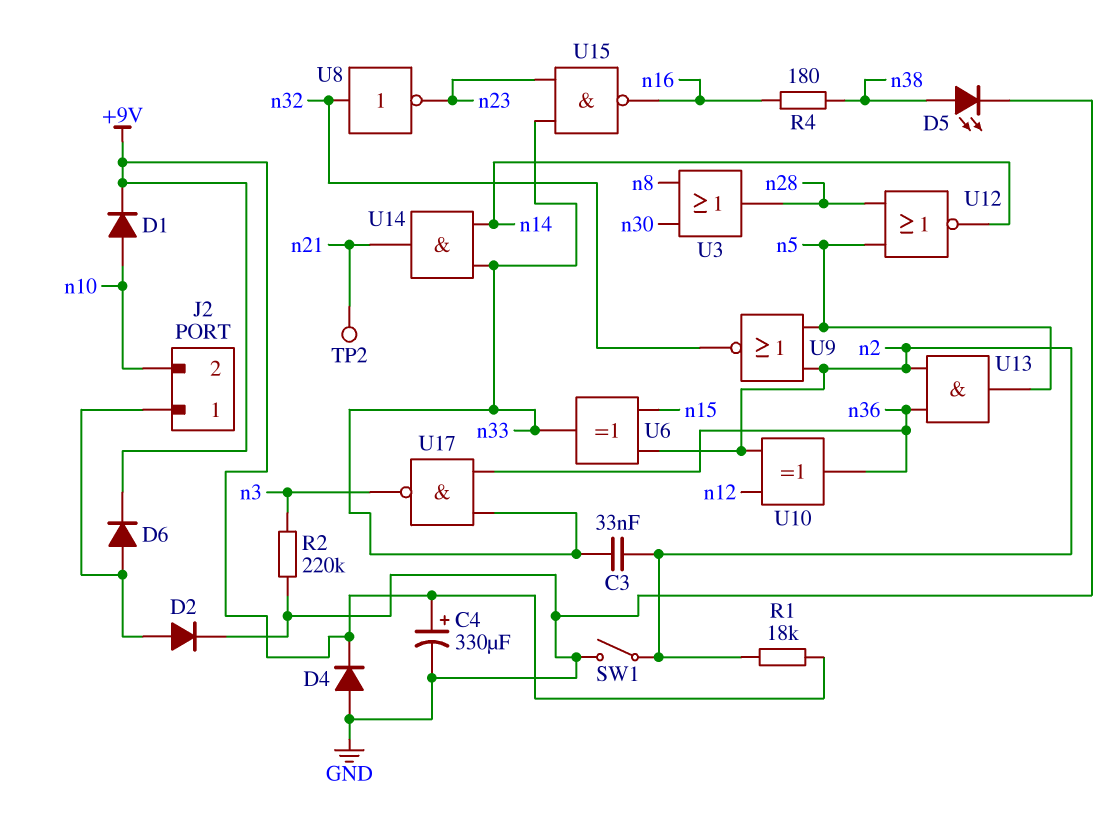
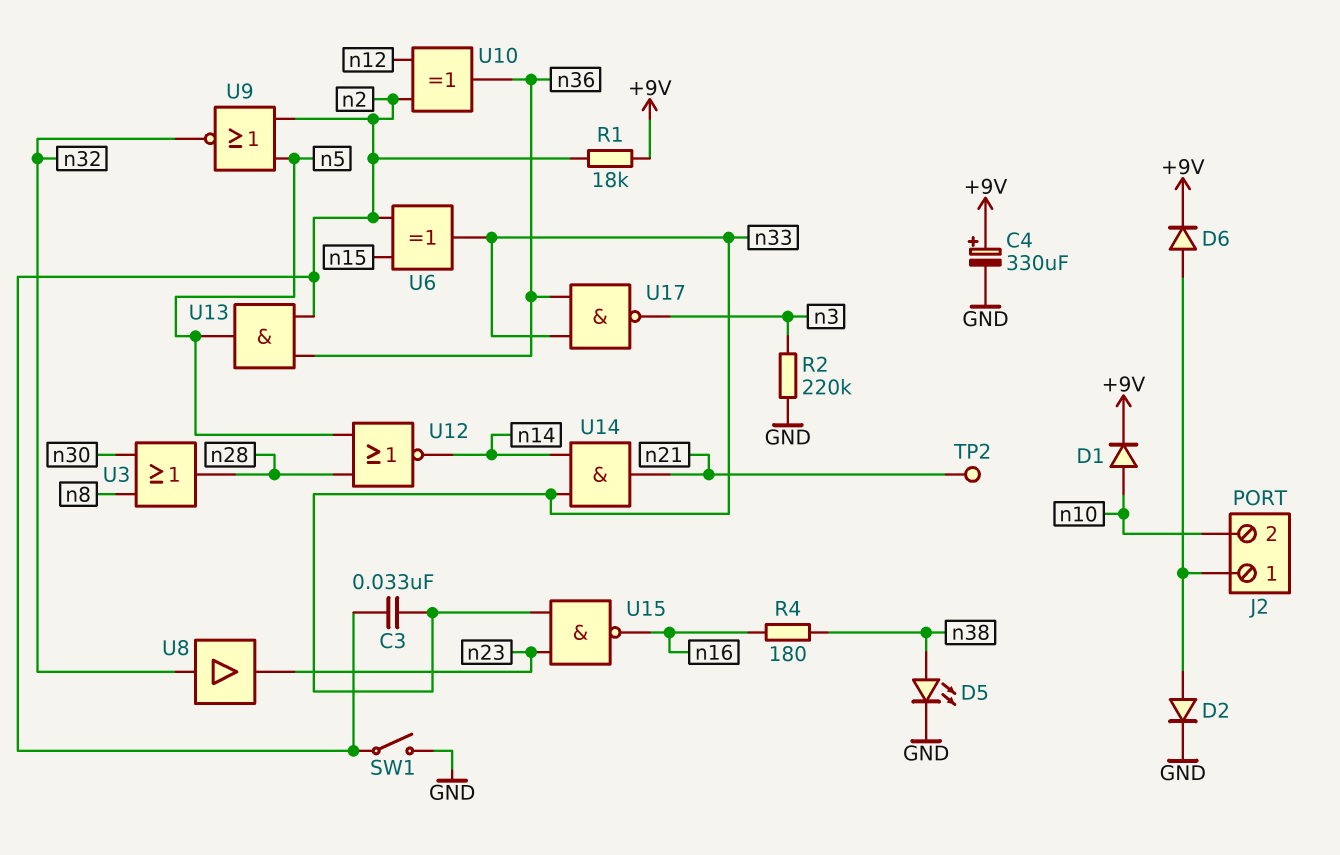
D4: diode (A GND, K +9V) -> none
U8: NOT (in n32, out n23) -> buffer (in n32, out n23)

